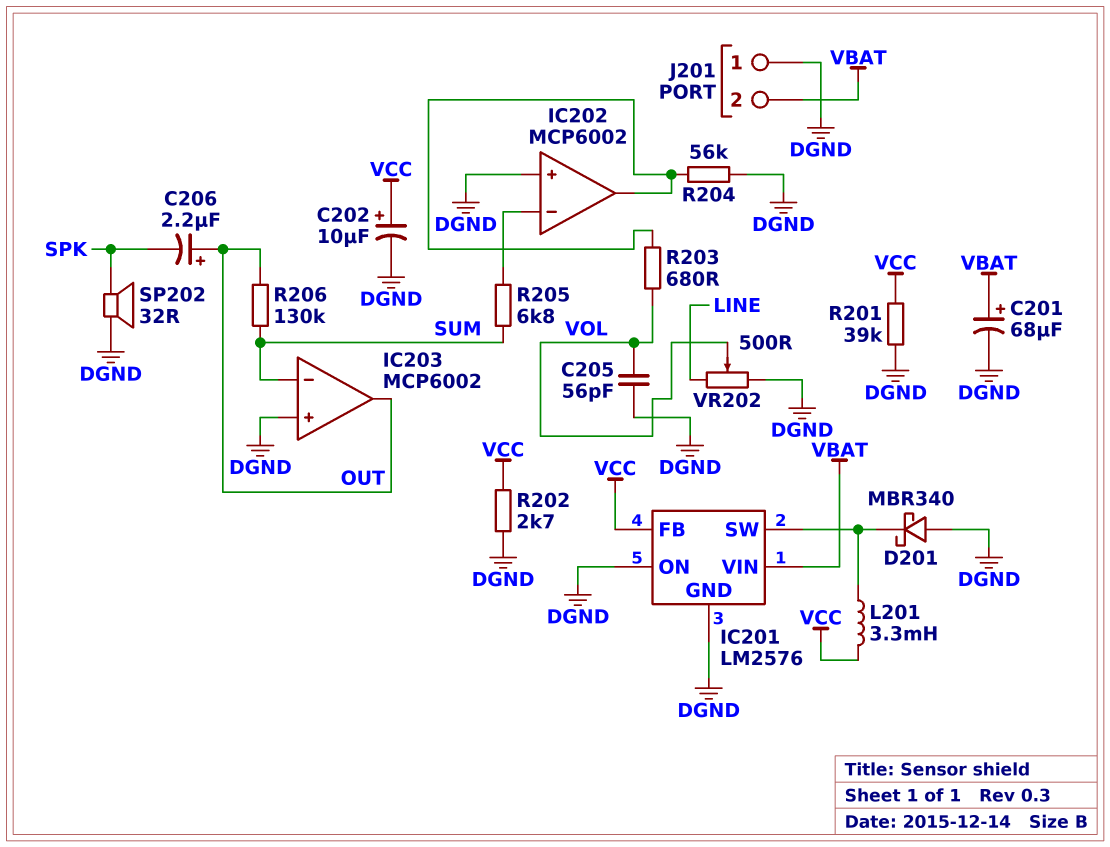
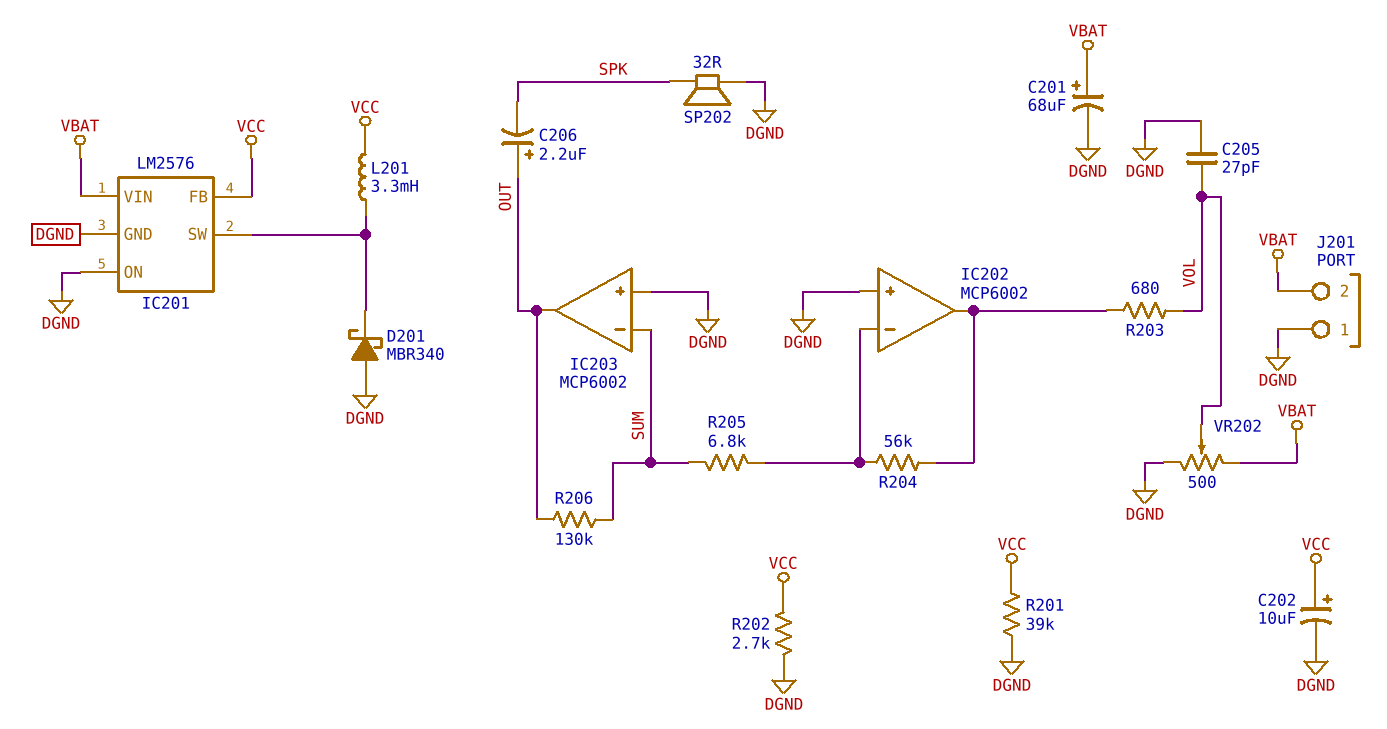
C205: 56pF (DGND, VOL) -> 27pF (DGND, VOL)
R204: 56k (DGND, IC202/out) -> 56k (IC202/in-, IC202/out)
VR202: 500 (DGND, LINE, wiper VOL) -> 500 (DGND, VBAT, wiper VOL)

